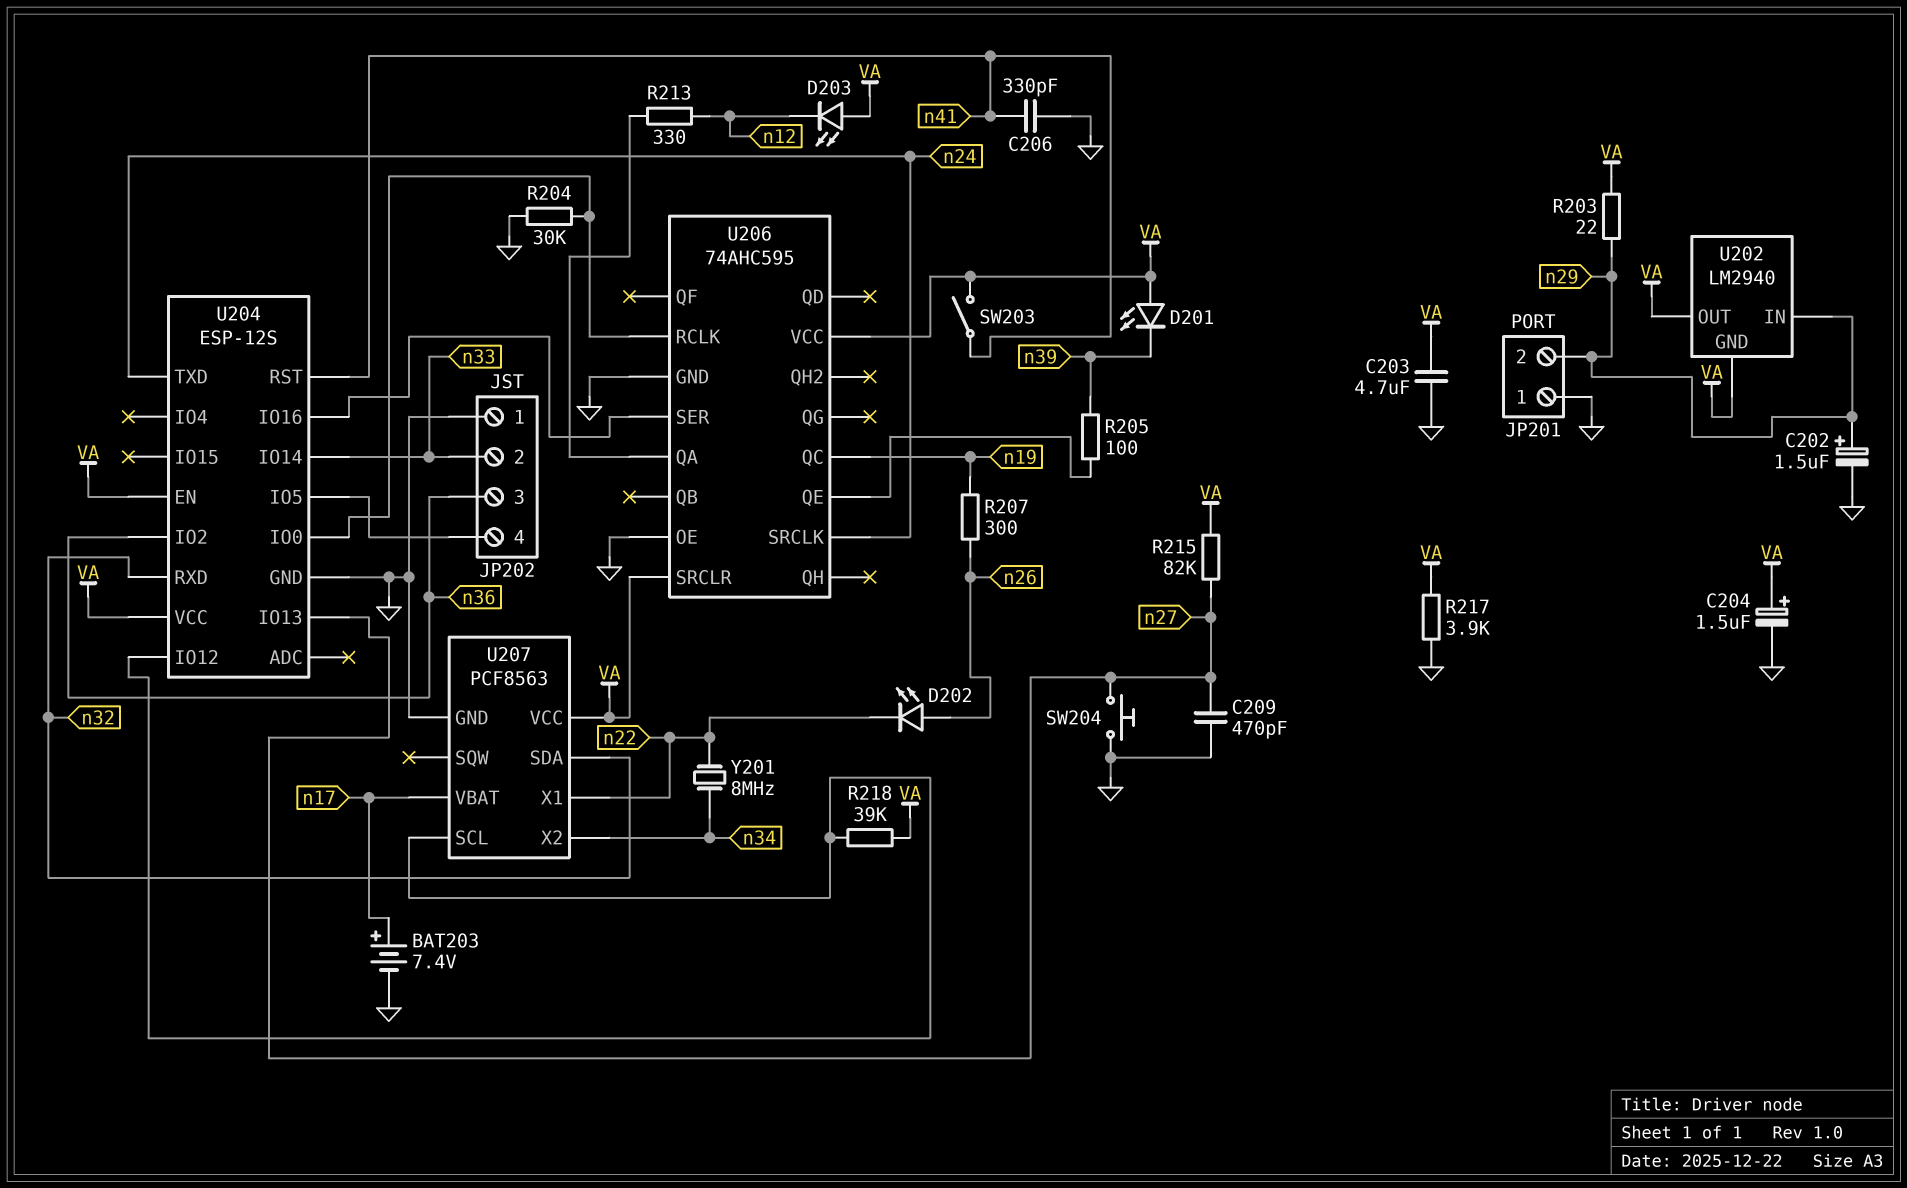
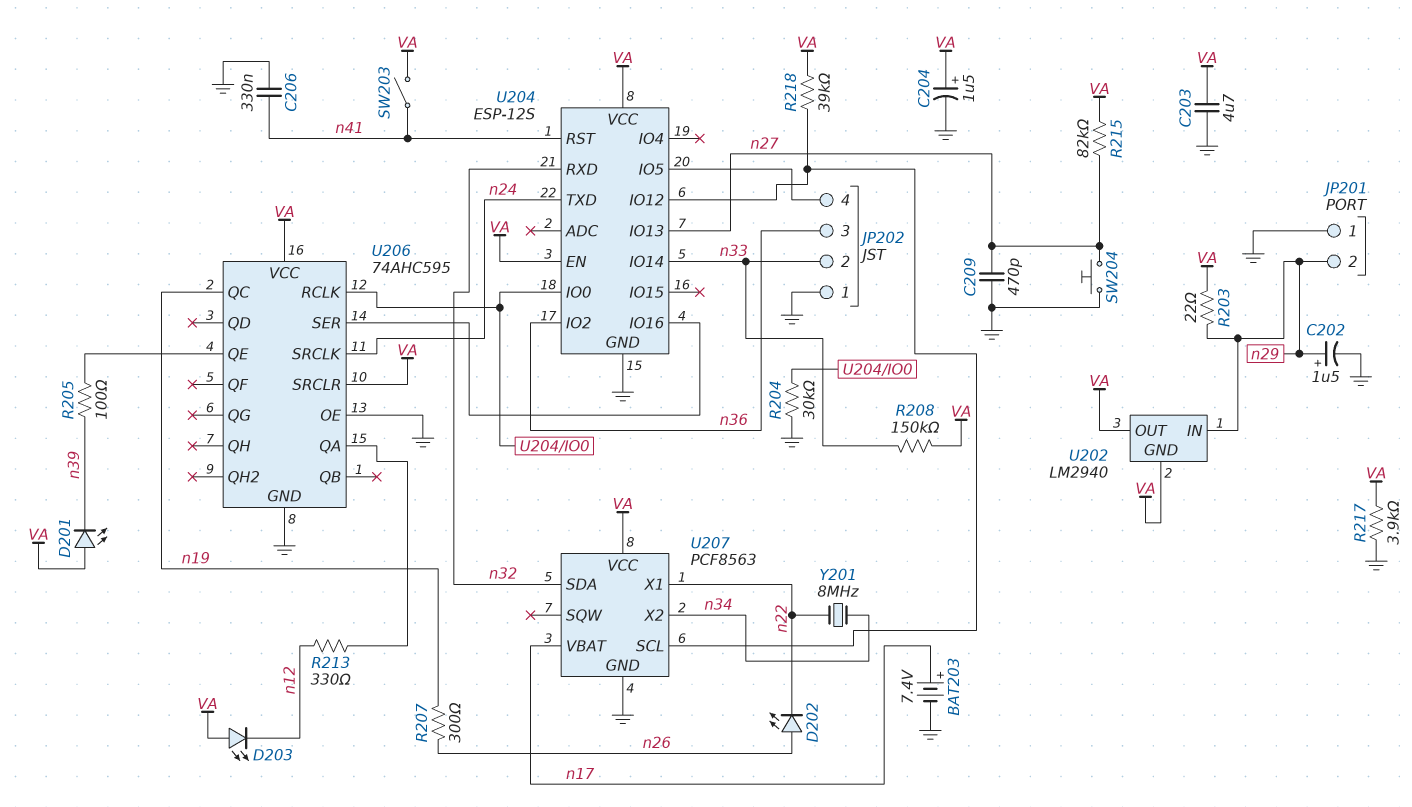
C206: 330pF (GND, n41) -> 330nF (GND, n41)
R208: none -> 150k (VA, n33)

